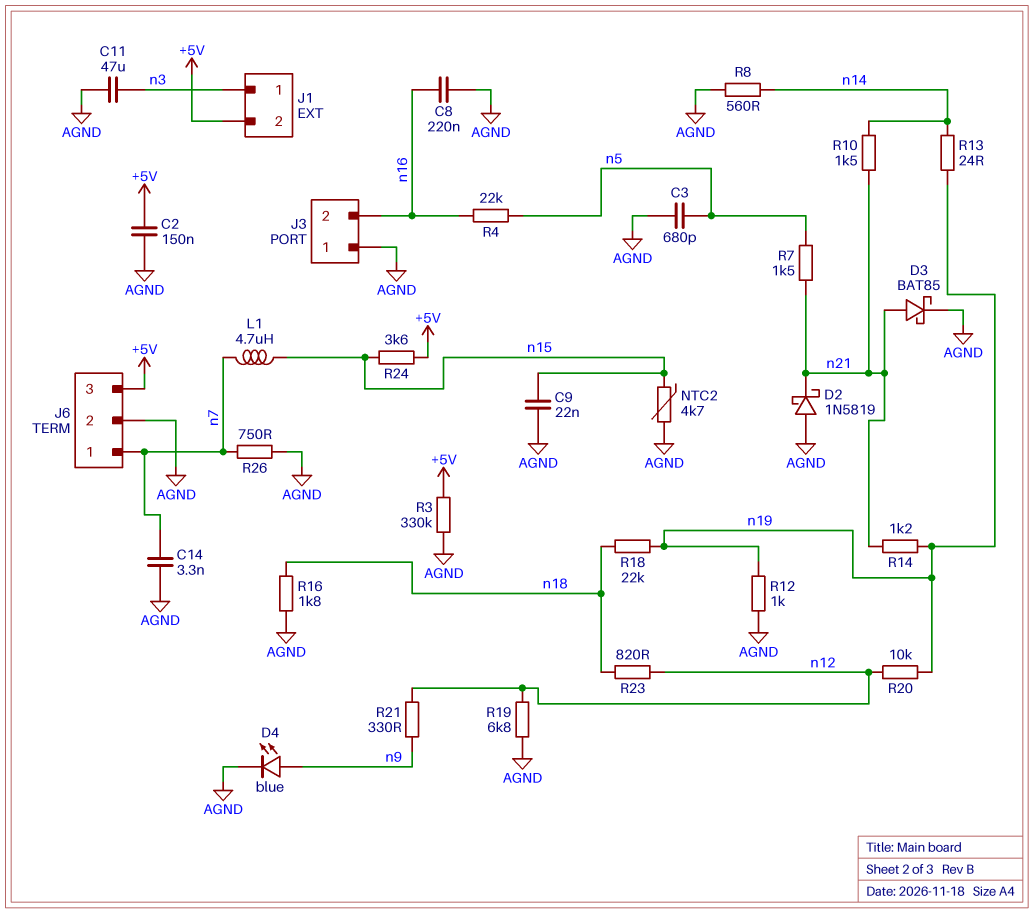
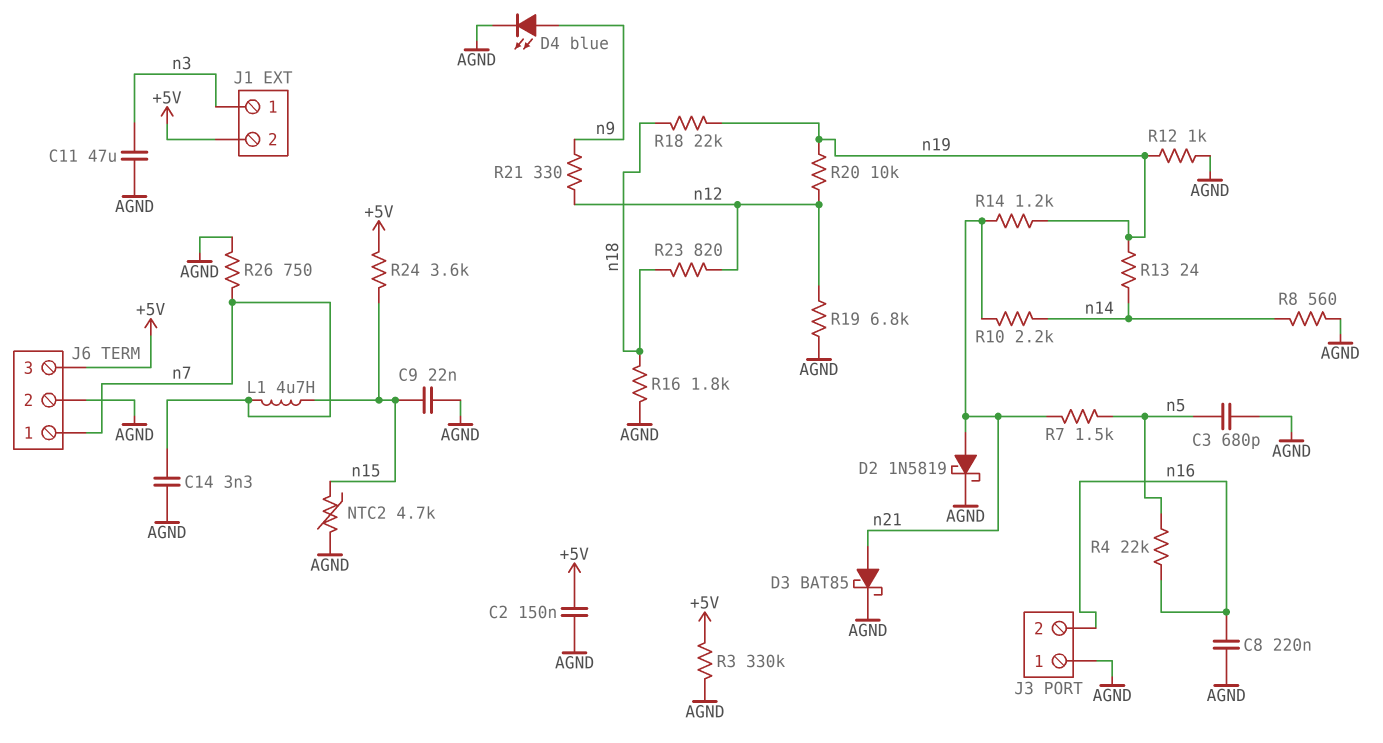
D2: schottky 1N5819 (A AGND, K n21) -> schottky 1N5819 (A n21, K AGND)
R10: 1.5k (n14, n21) -> 2.2k (n14, n21)

